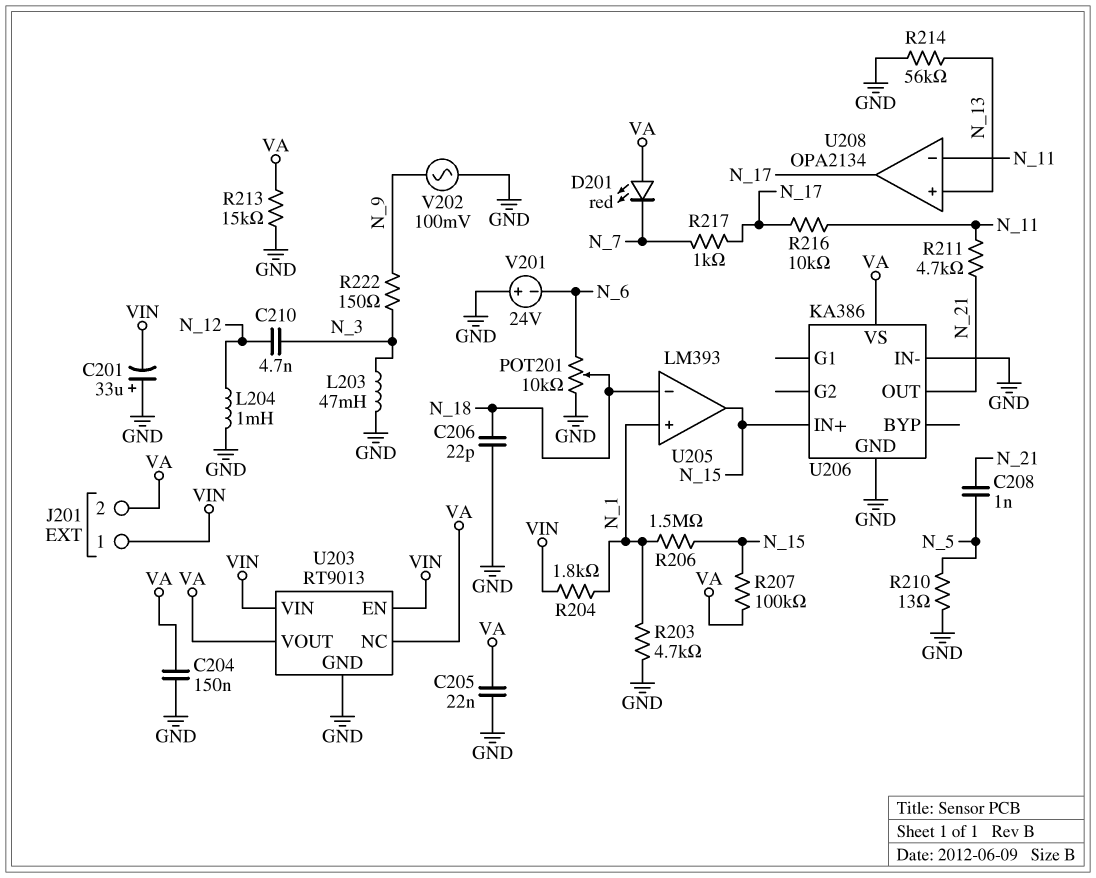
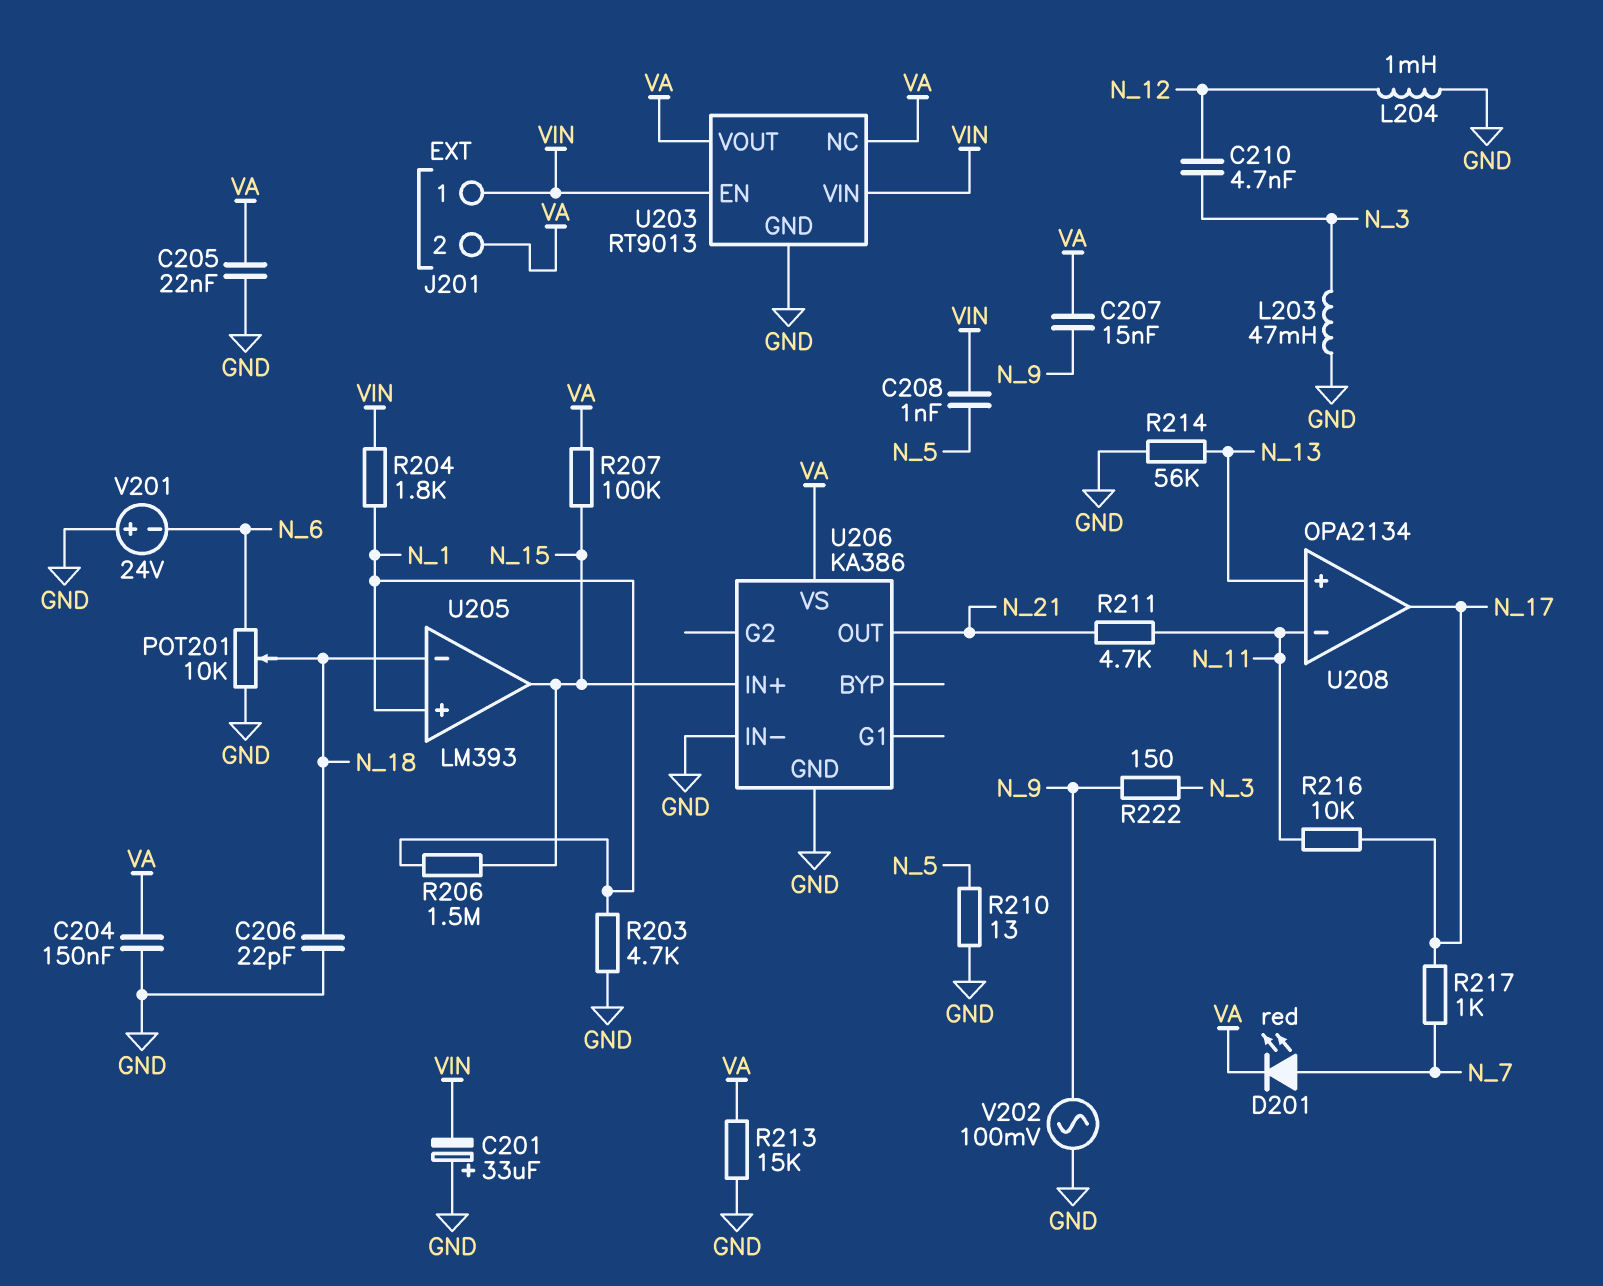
C207: none -> 15nF (N_9, VA)
C208: 1nF (N_5, N_21) -> 1nF (N_5, VIN)
D201: LED red (A VA, K N_7) -> LED red (A N_7, K VA)

